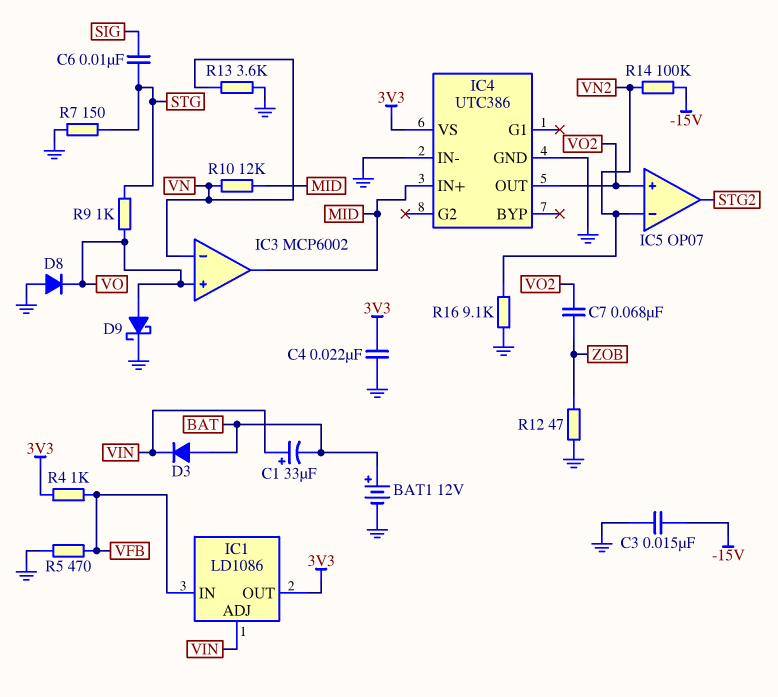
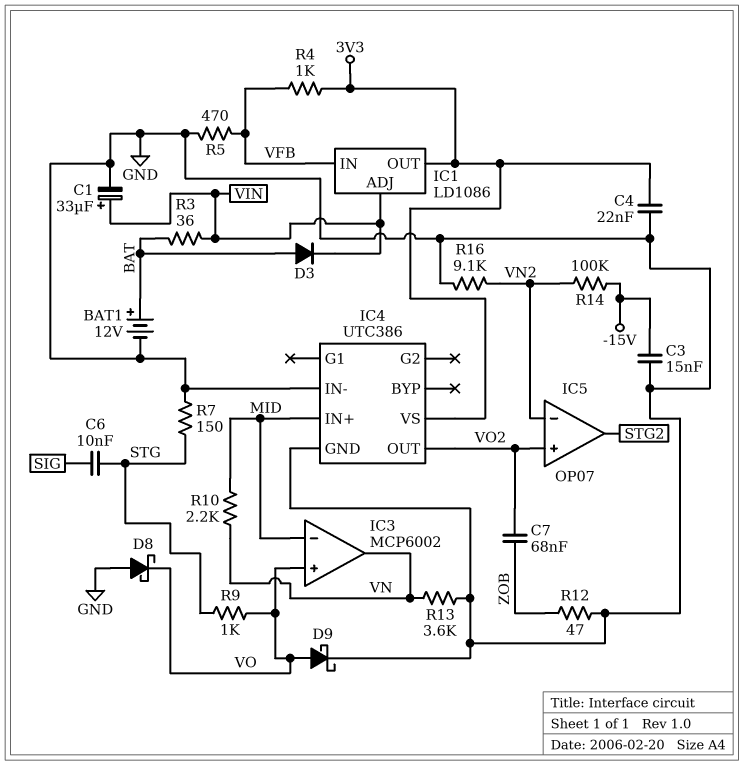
C1: 33uF (plus VIN, minus BAT) -> 33uF (plus VIN, minus GND)
D8: diode (A GND, K VO) -> schottky (A GND, K VO)
IC3 pin in-: VN -> MID
IC3 pin out: MID -> VN
R3: none -> 36 (BAT, VIN)
R10: 12k (MID, VN) -> 2.2k (MID, VN)

